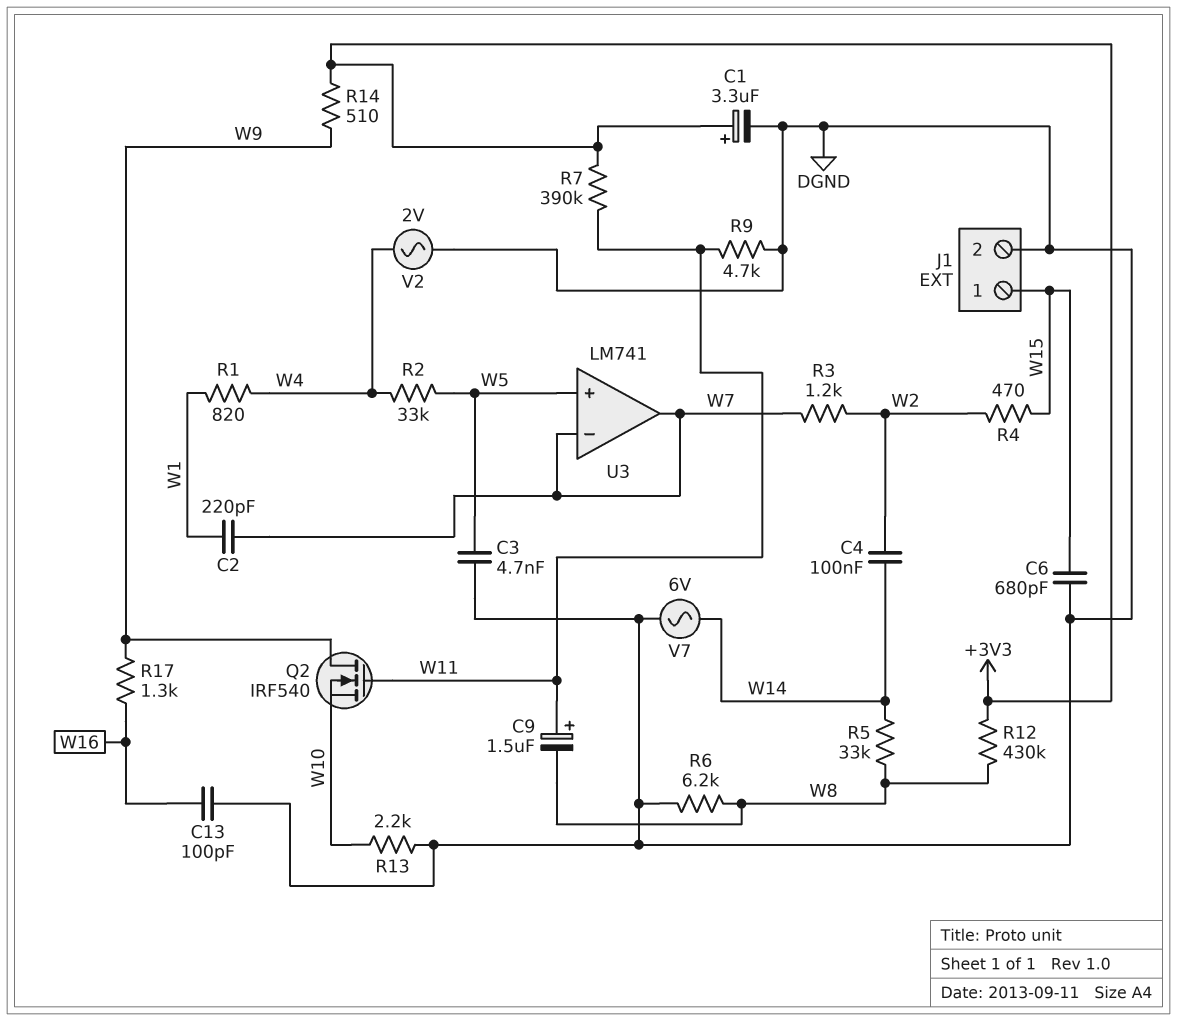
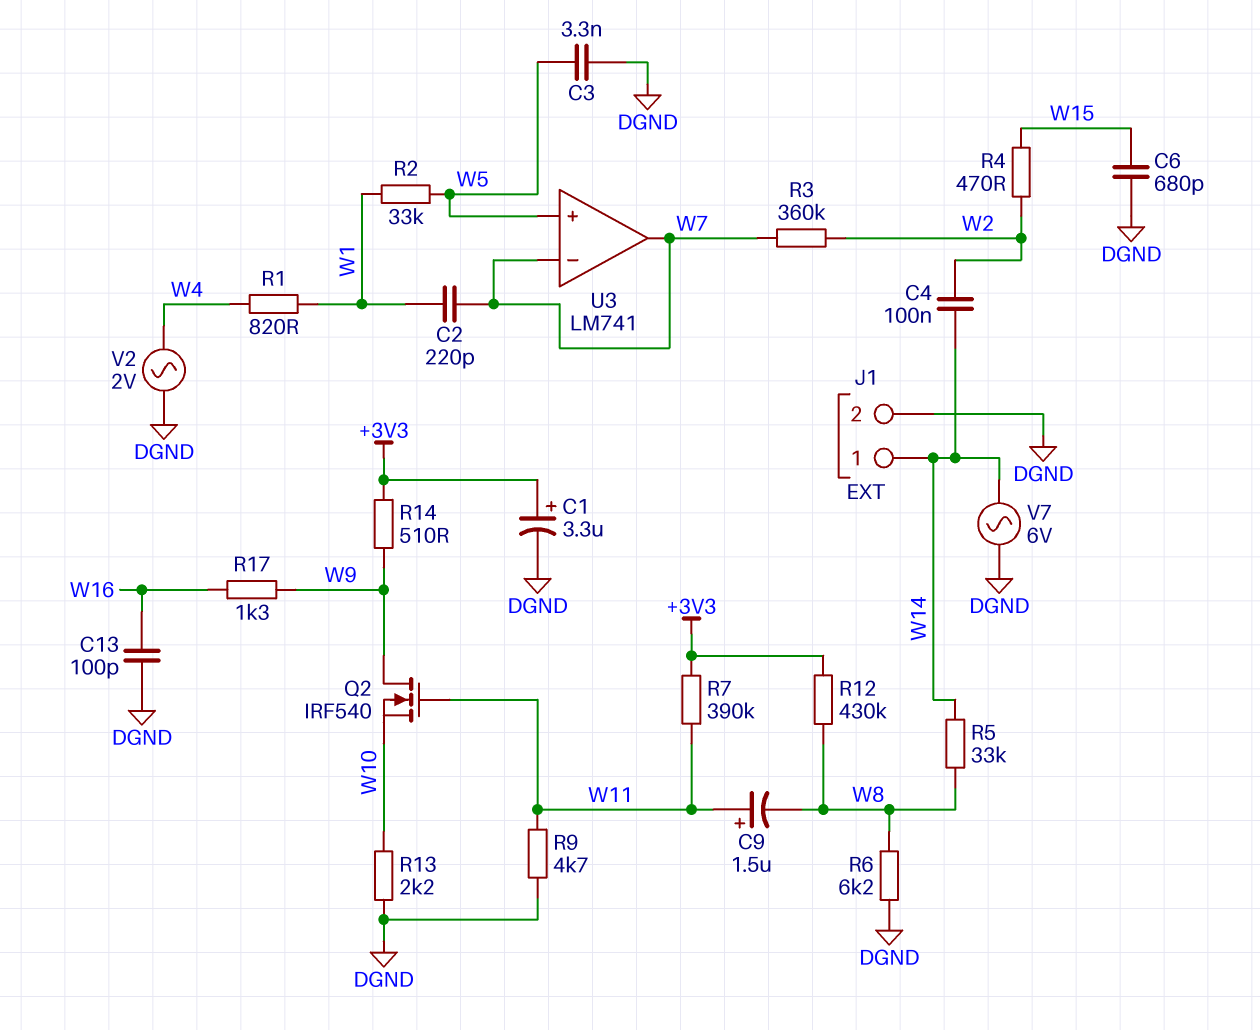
C3: 4.7nF (DGND, W5) -> 3.3nF (DGND, W5)
J1 pin 1: W15 -> W14
R2: 33k (W4, W5) -> 33k (W1, W5)
R3: 1.2k (W2, W7) -> 360k (W2, W7)

